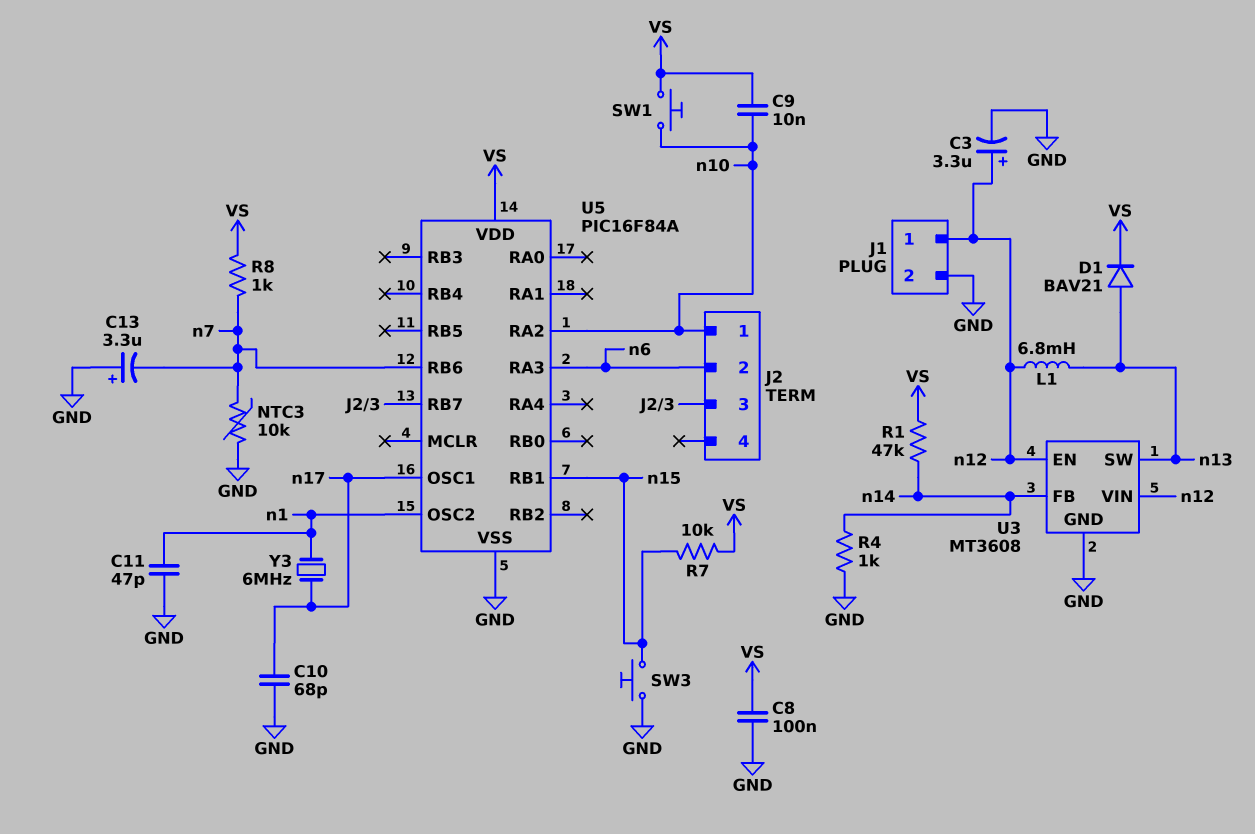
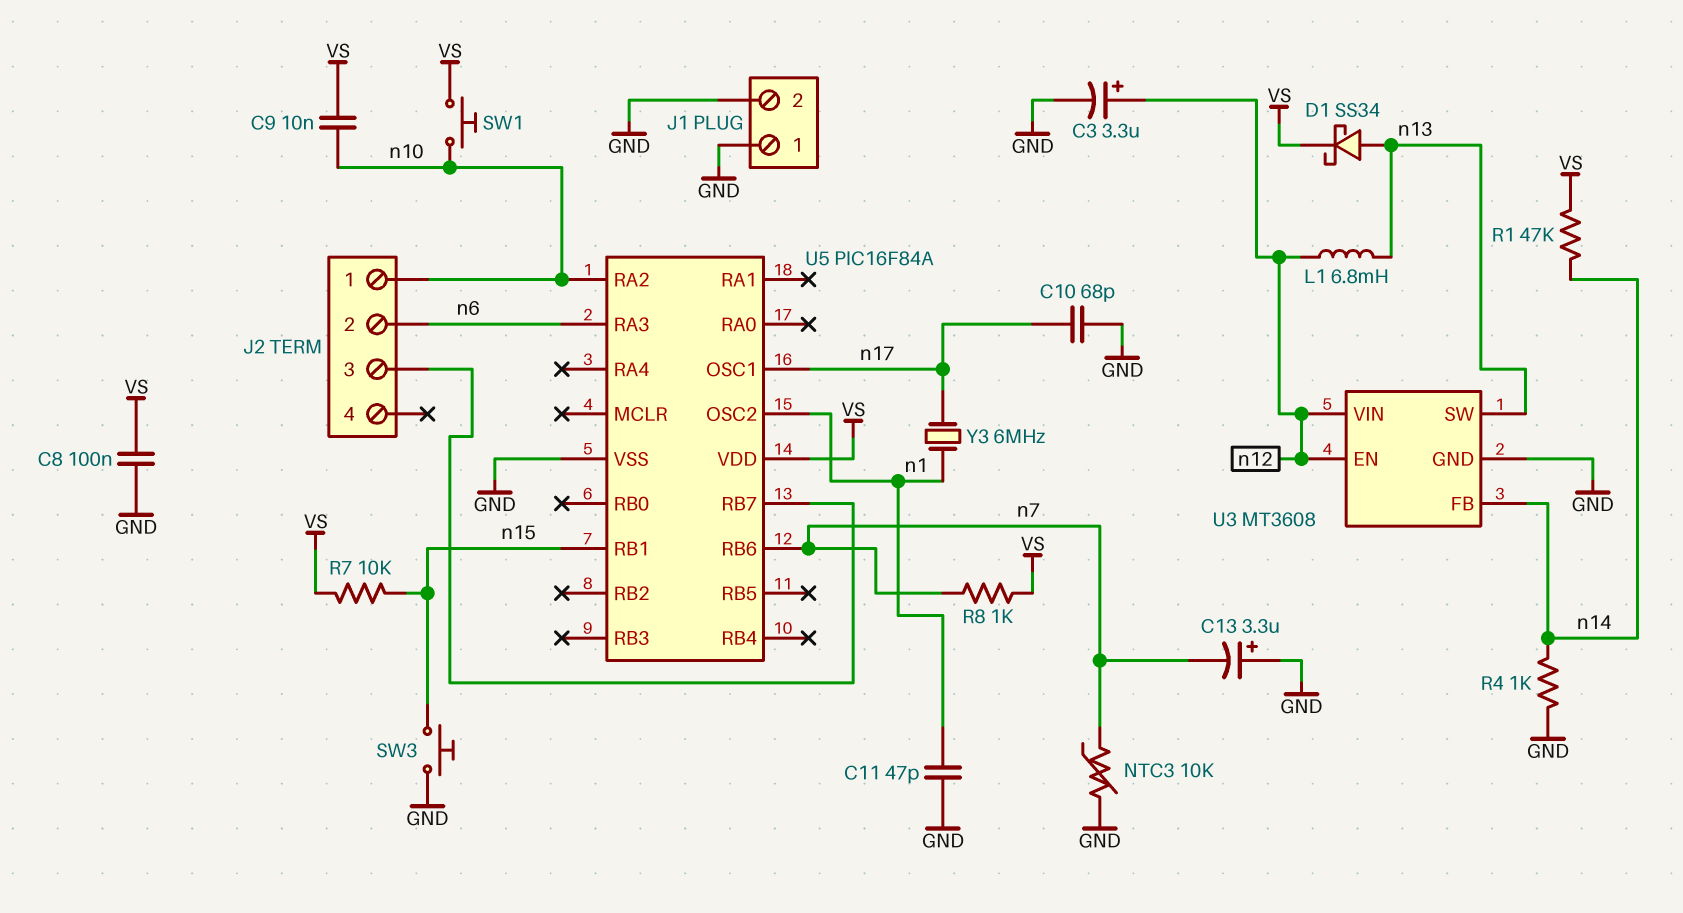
D1: diode BAV21 (A n13, K VS) -> schottky SS34 (A n13, K VS)
J1 pin 1: n12 -> GND

